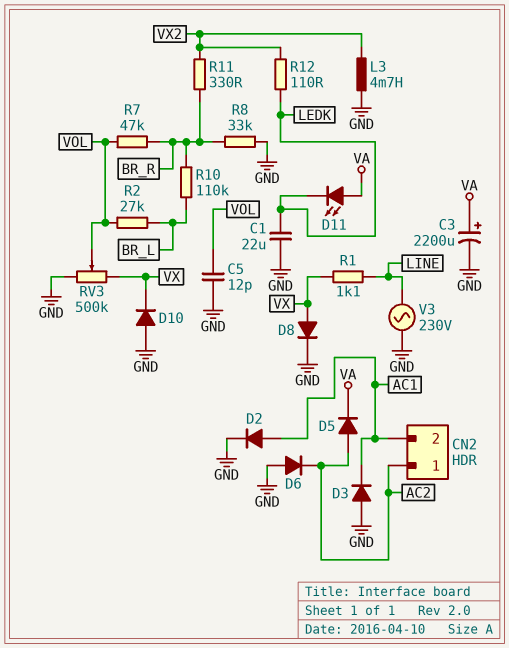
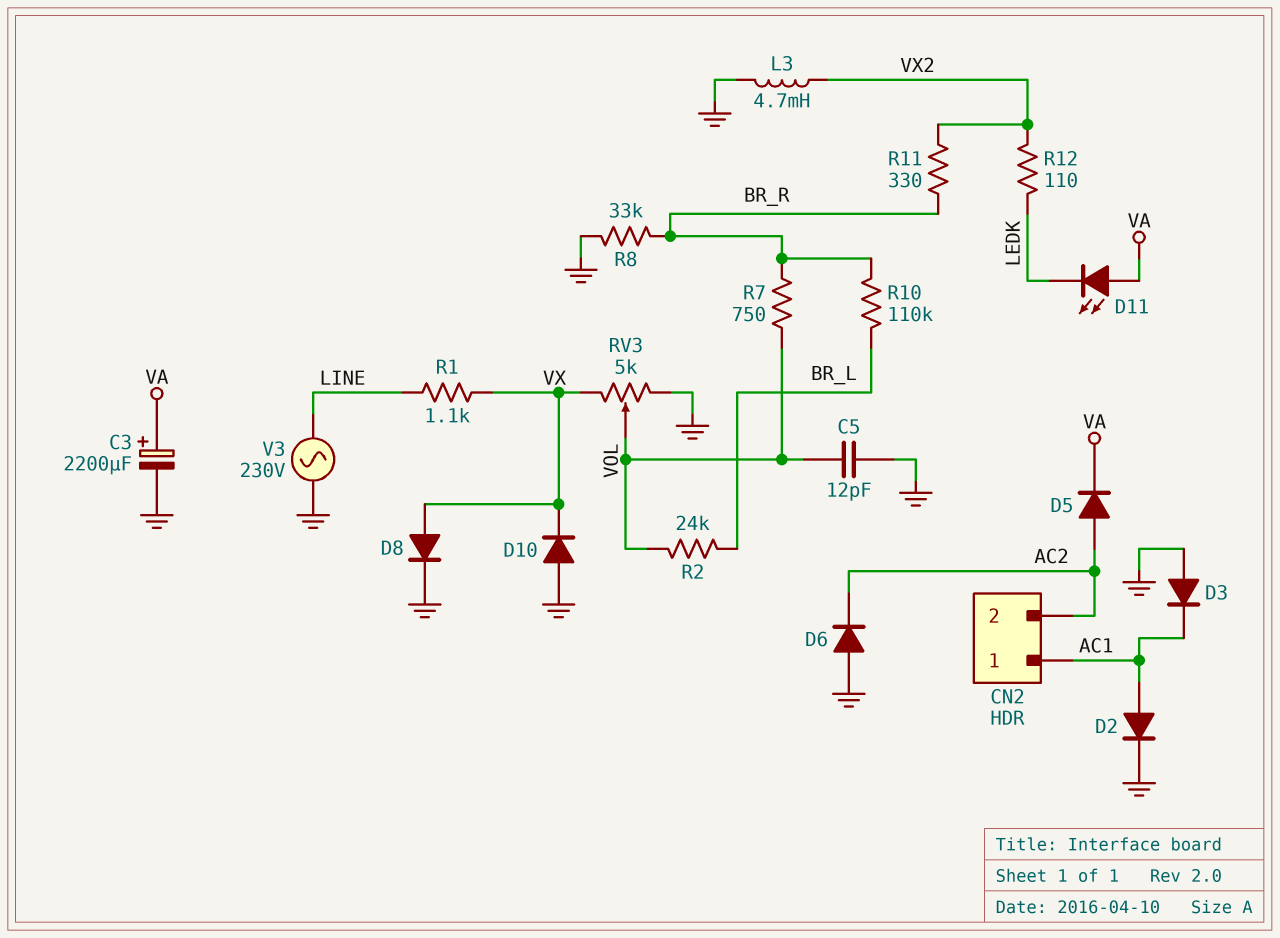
C1: 22uF (GND, LEDK) -> none
CN2 pin 1: AC2 -> AC1
CN2 pin 2: AC1 -> AC2
R2: 27k (BR_L, VOL) -> 24k (BR_L, VOL)
R7: 47k (BR_R, VOL) -> 750 (BR_R, VOL)
RV3: 500k (GND, VX, wiper VOL) -> 5k (GND, VX, wiper VOL)

